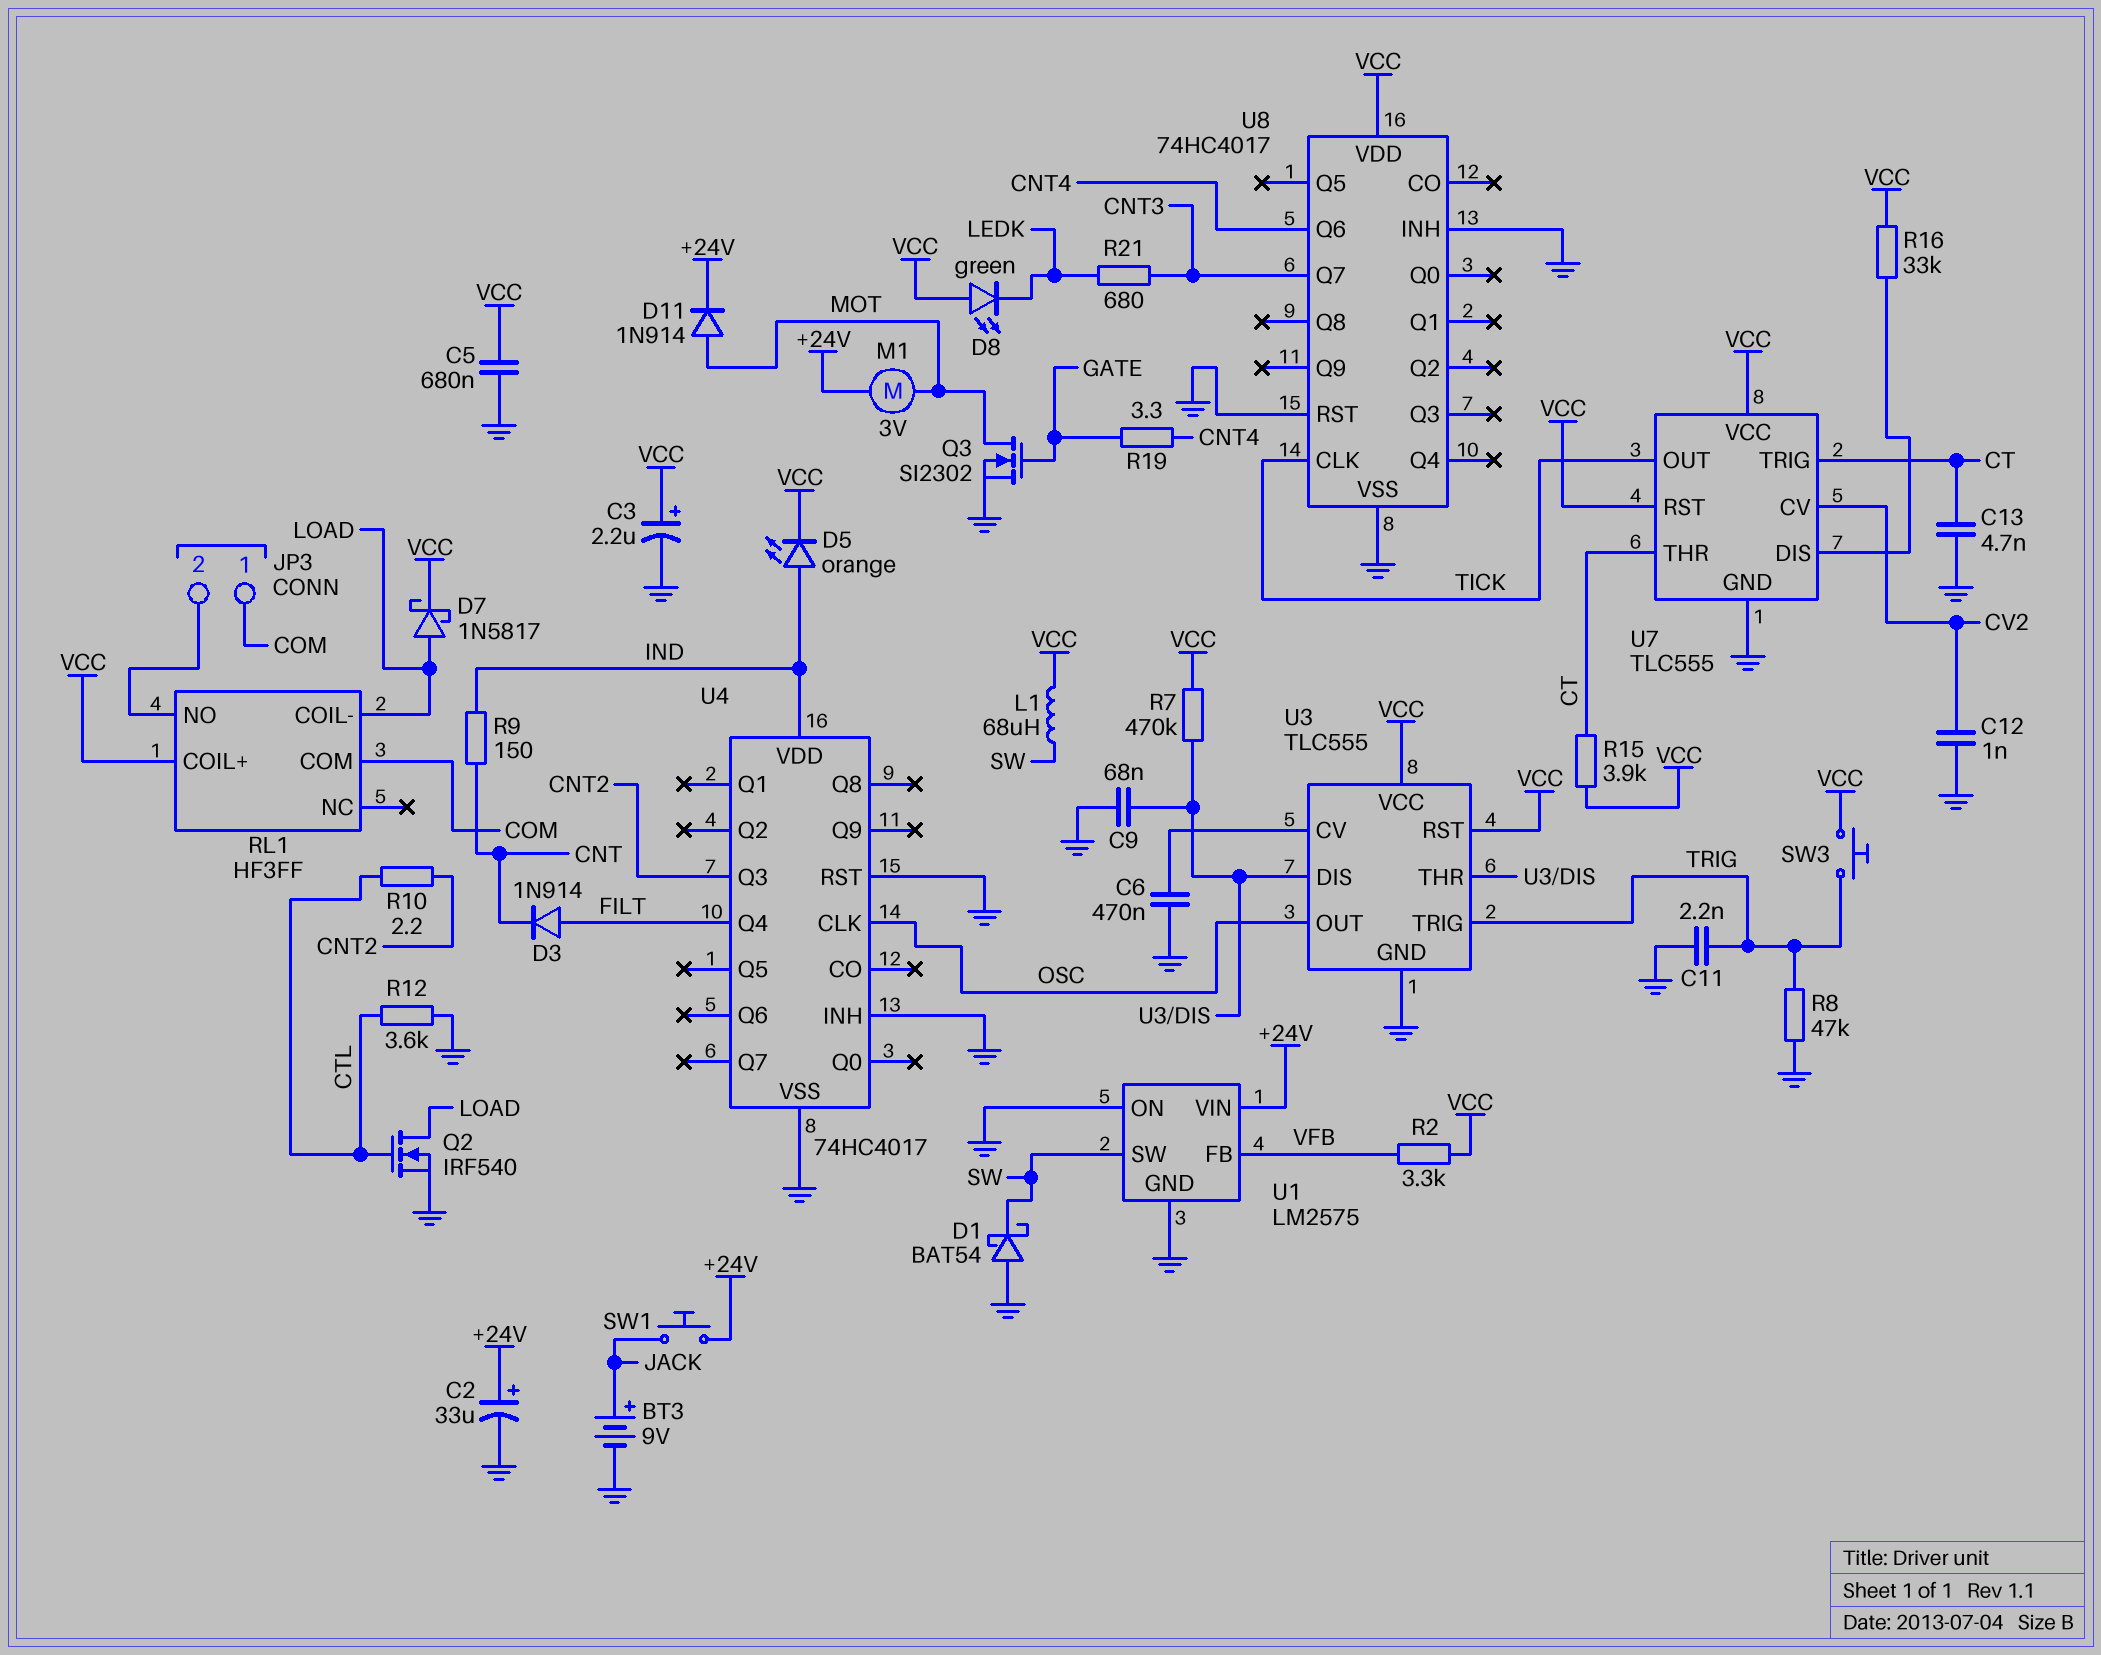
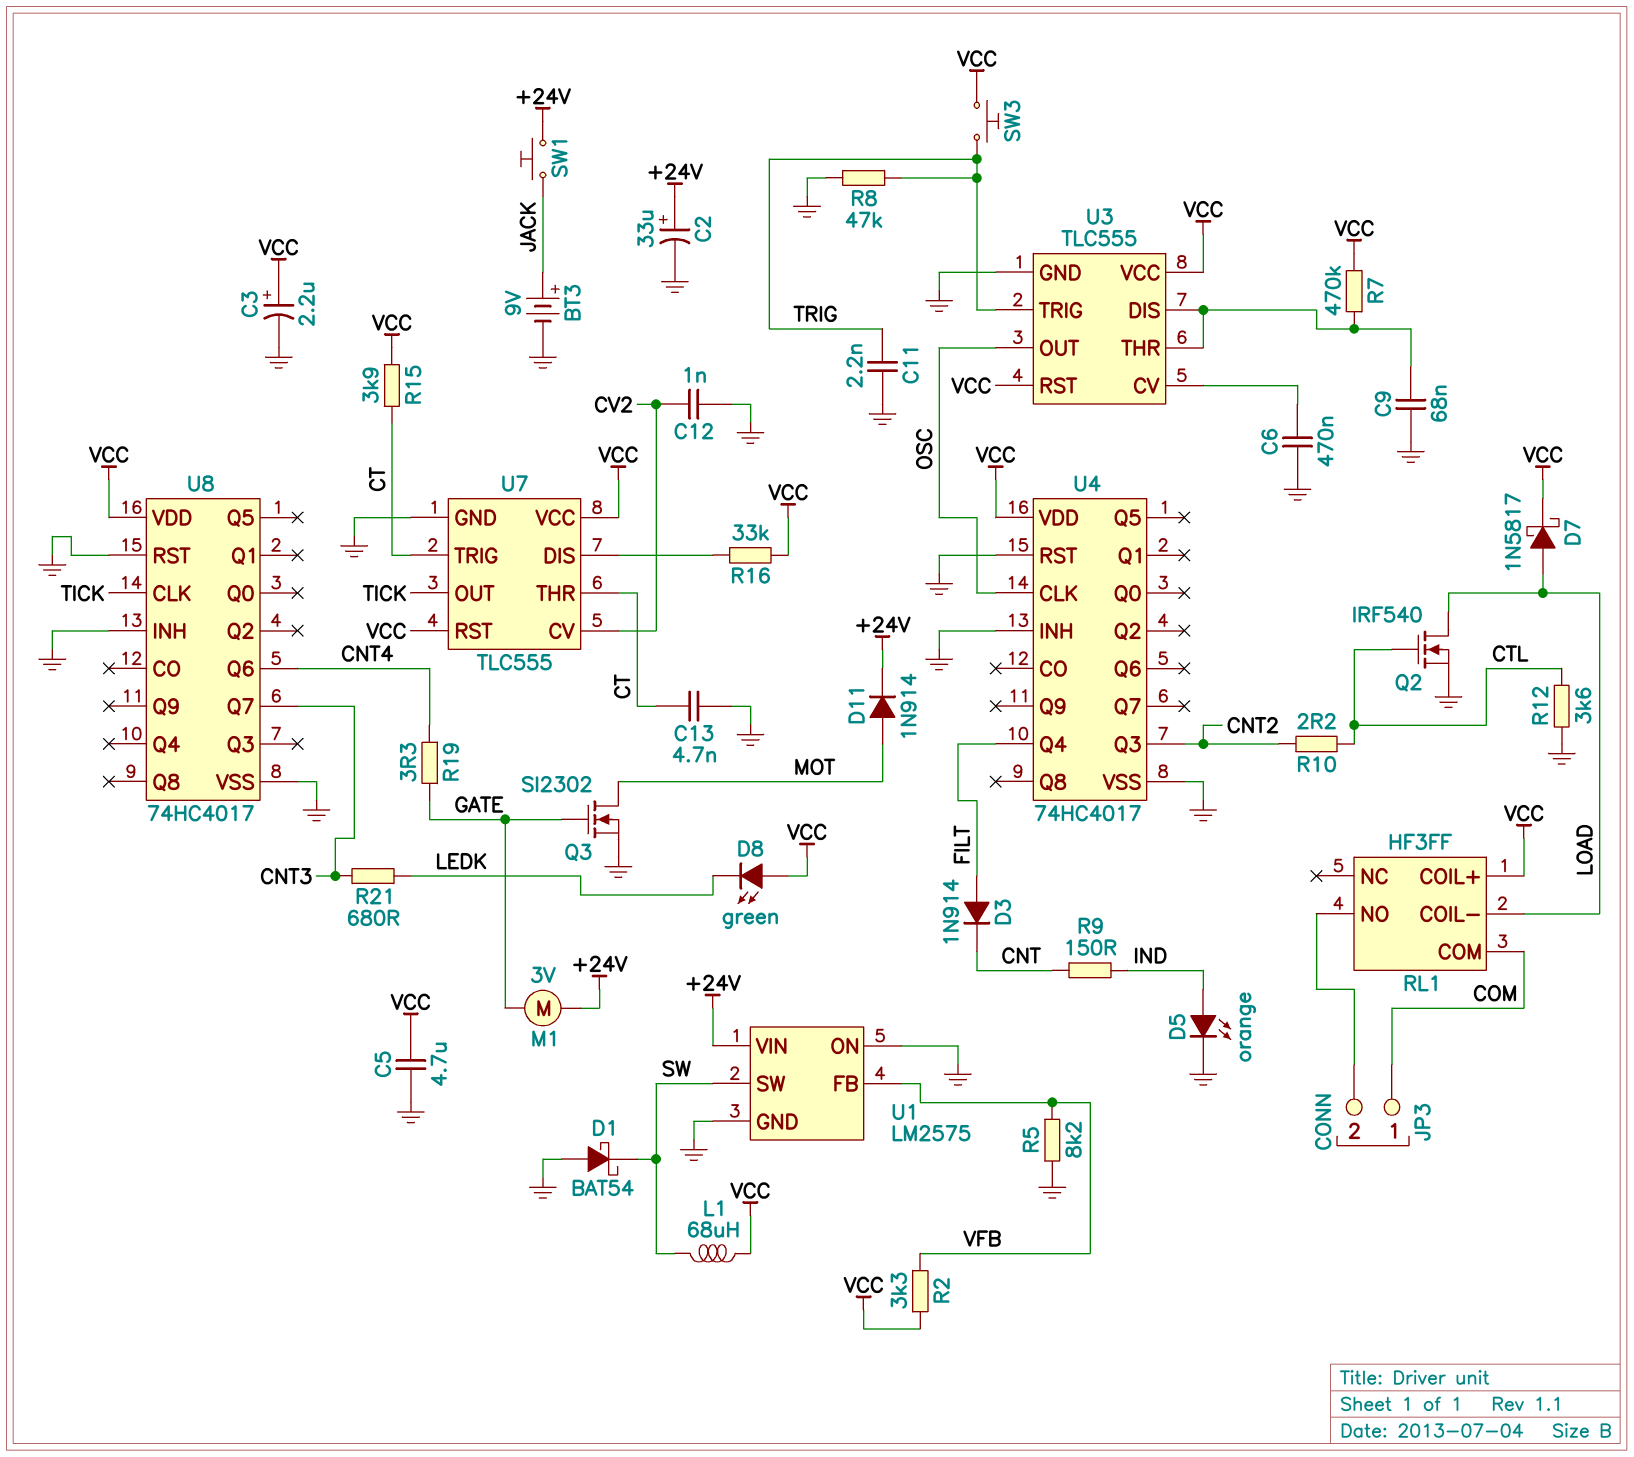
C5: 680nF (GND, VCC) -> 4.7uF (GND, VCC)
D5: LED orange (A IND, K VCC) -> LED orange (A IND, K GND)
M1: motor 3V (+24V, MOT) -> motor 3V (+24V, GATE)
R5: none -> 8.2k (GND, VFB)
U4 pin VDD: IND -> VCC

